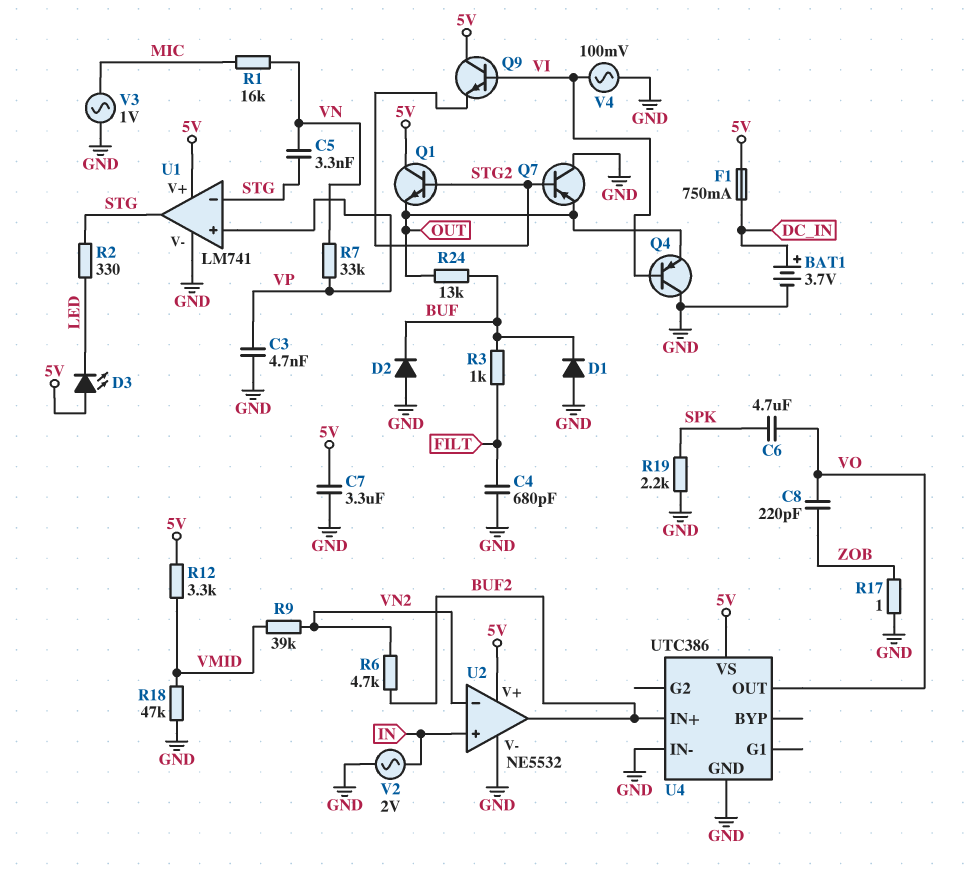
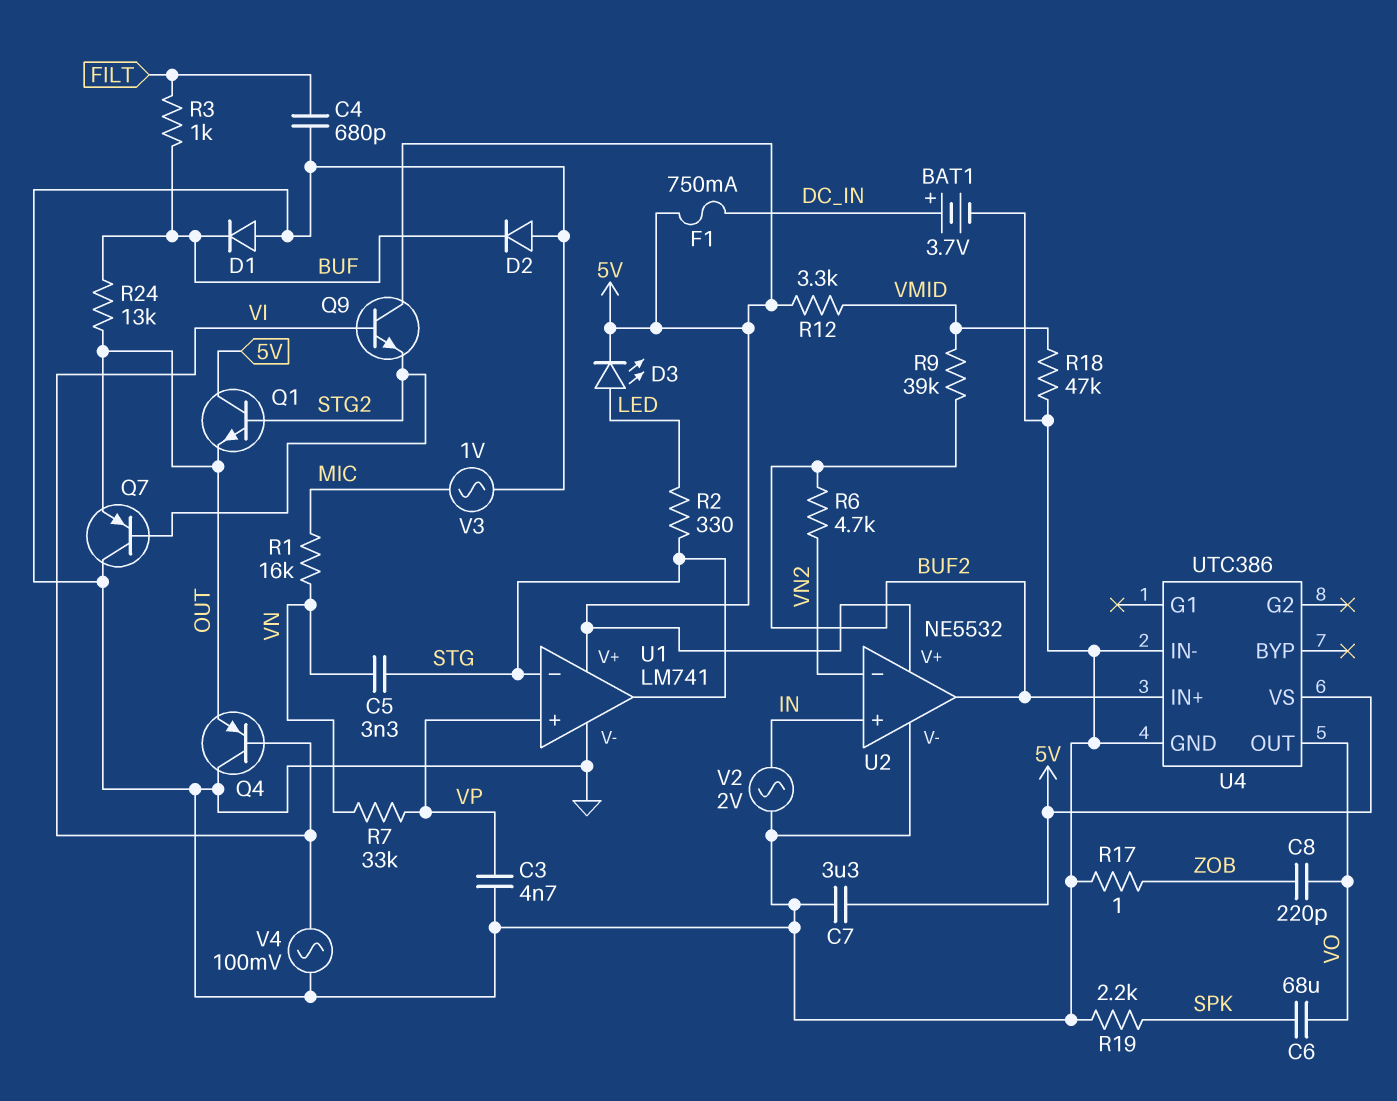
C6: 4.7uF (SPK, VO) -> 68uF (SPK, VO)
D3: LED (A 5V, K LED) -> LED (A LED, K 5V)
R9: 39k (VMID, VN2) -> 39k (BUF2, VMID)

